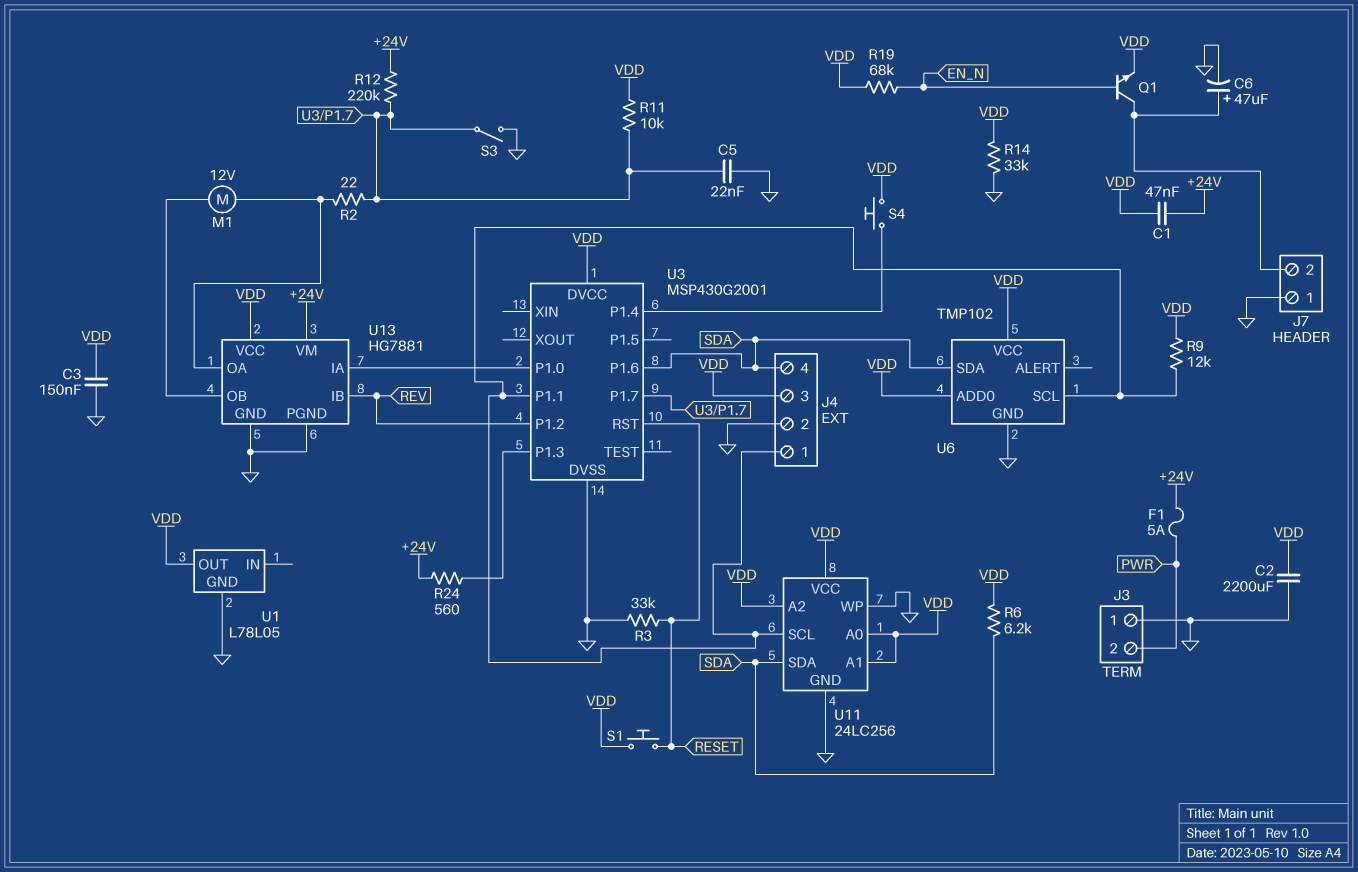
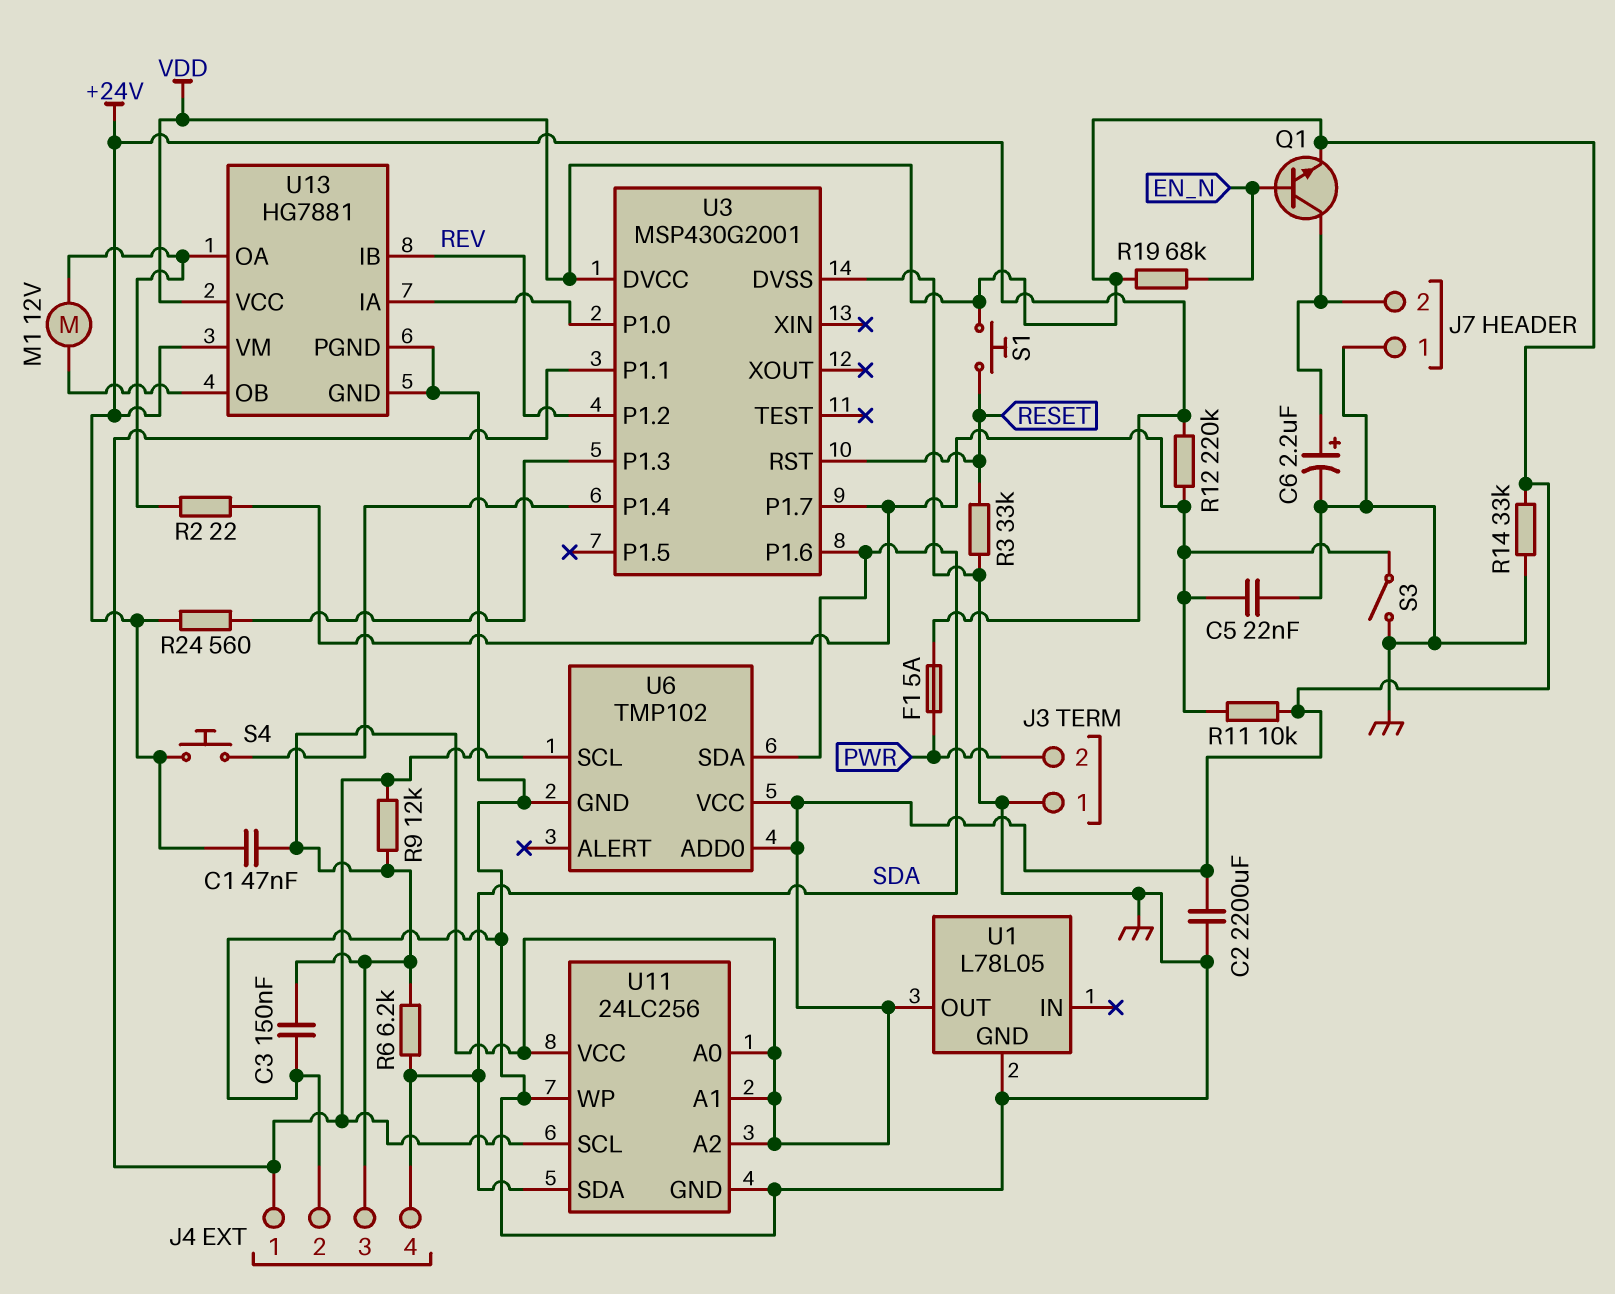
C6: 47uF (plus J7/2, minus GND) -> 2.2uF (plus J7/2, minus GND)
S4: button (U3/P1.4, VDD) -> button (+24V, U3/P1.4)

